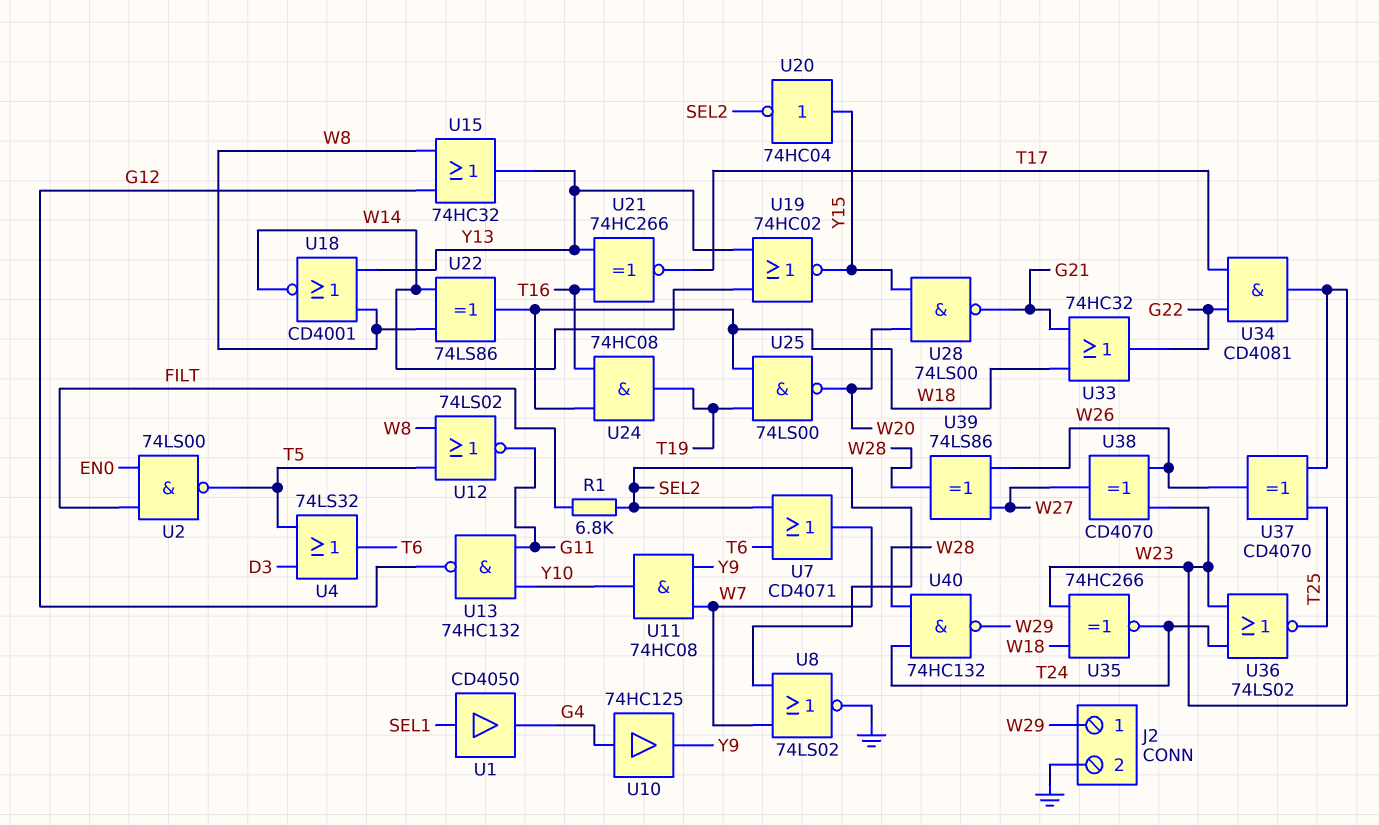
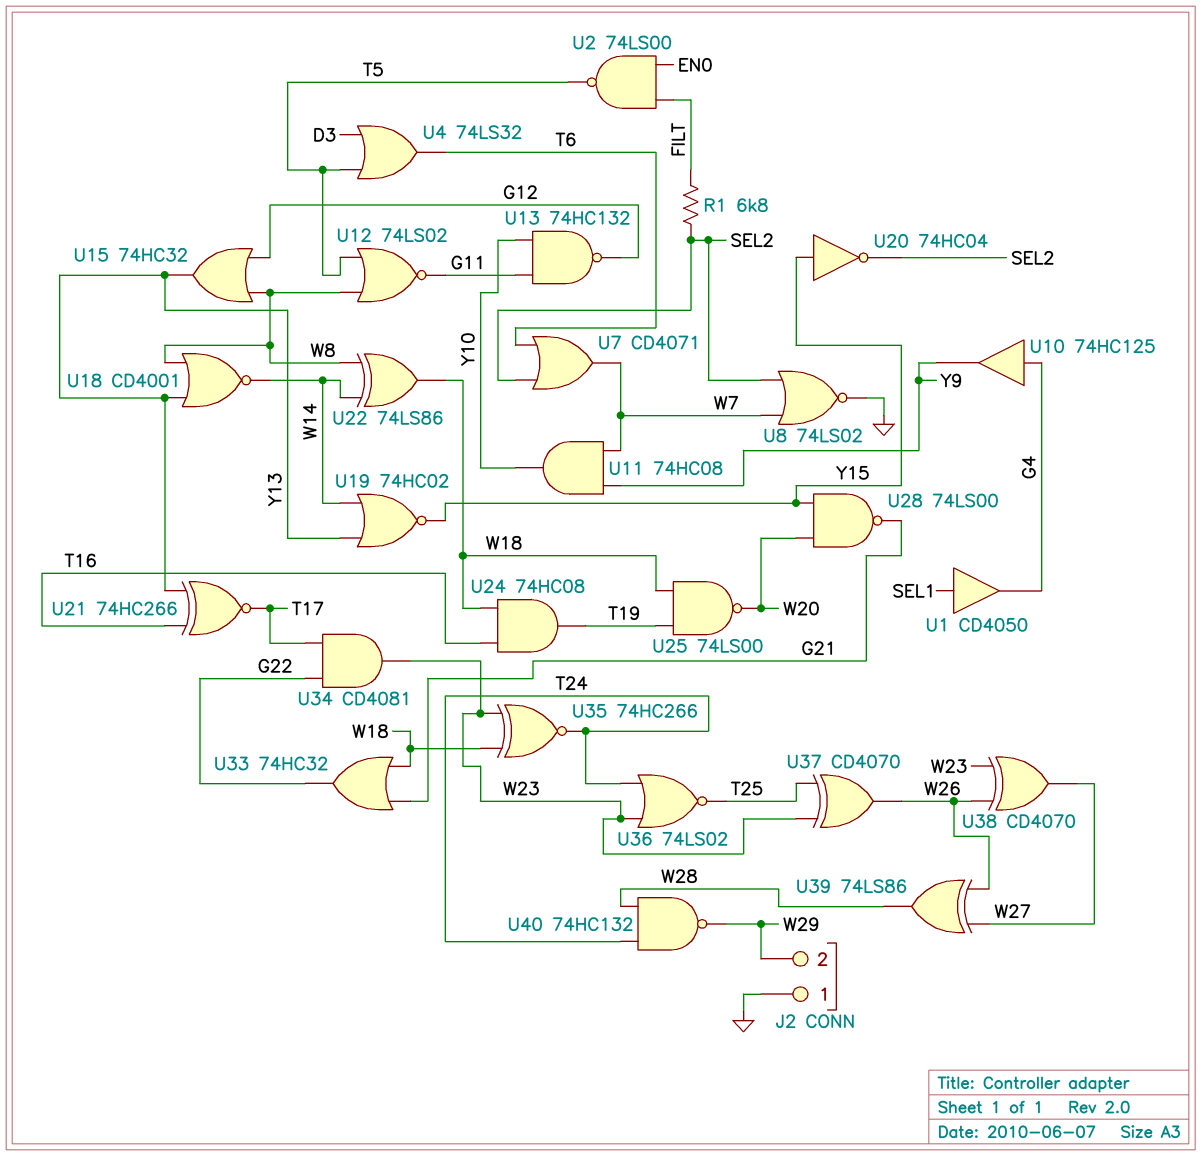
J2 pin 1: W29 -> GND
J2 pin 2: GND -> W29

